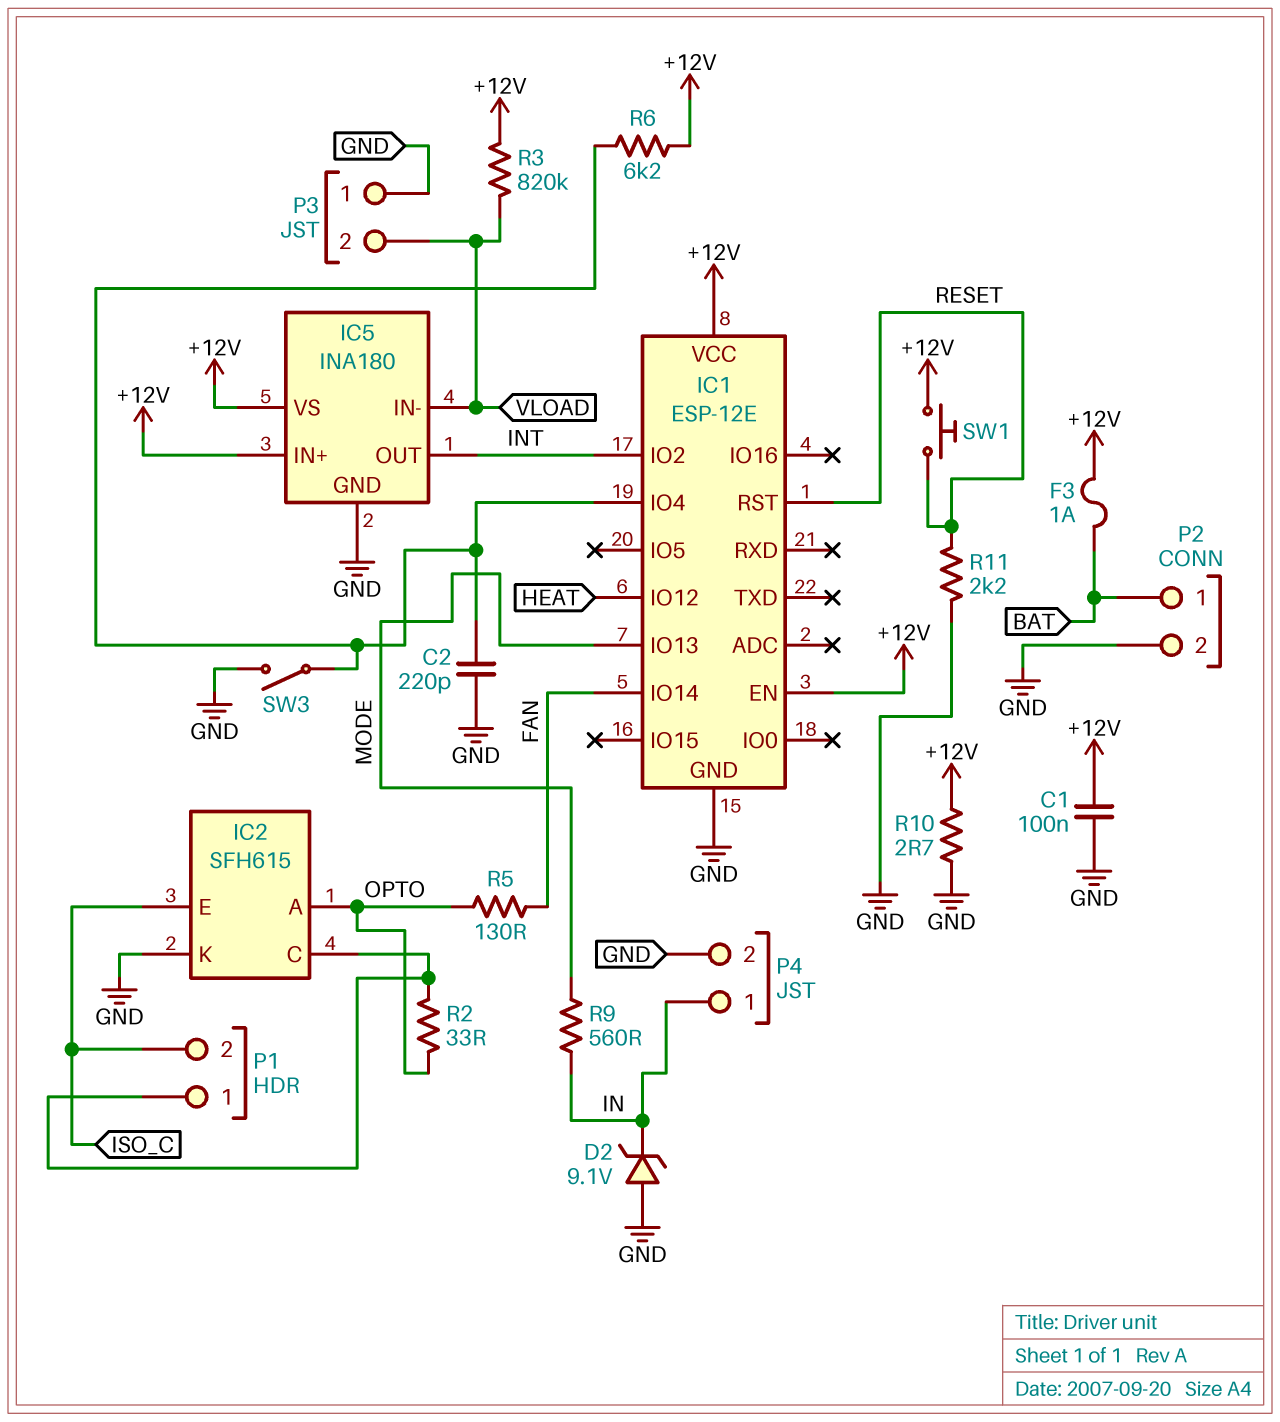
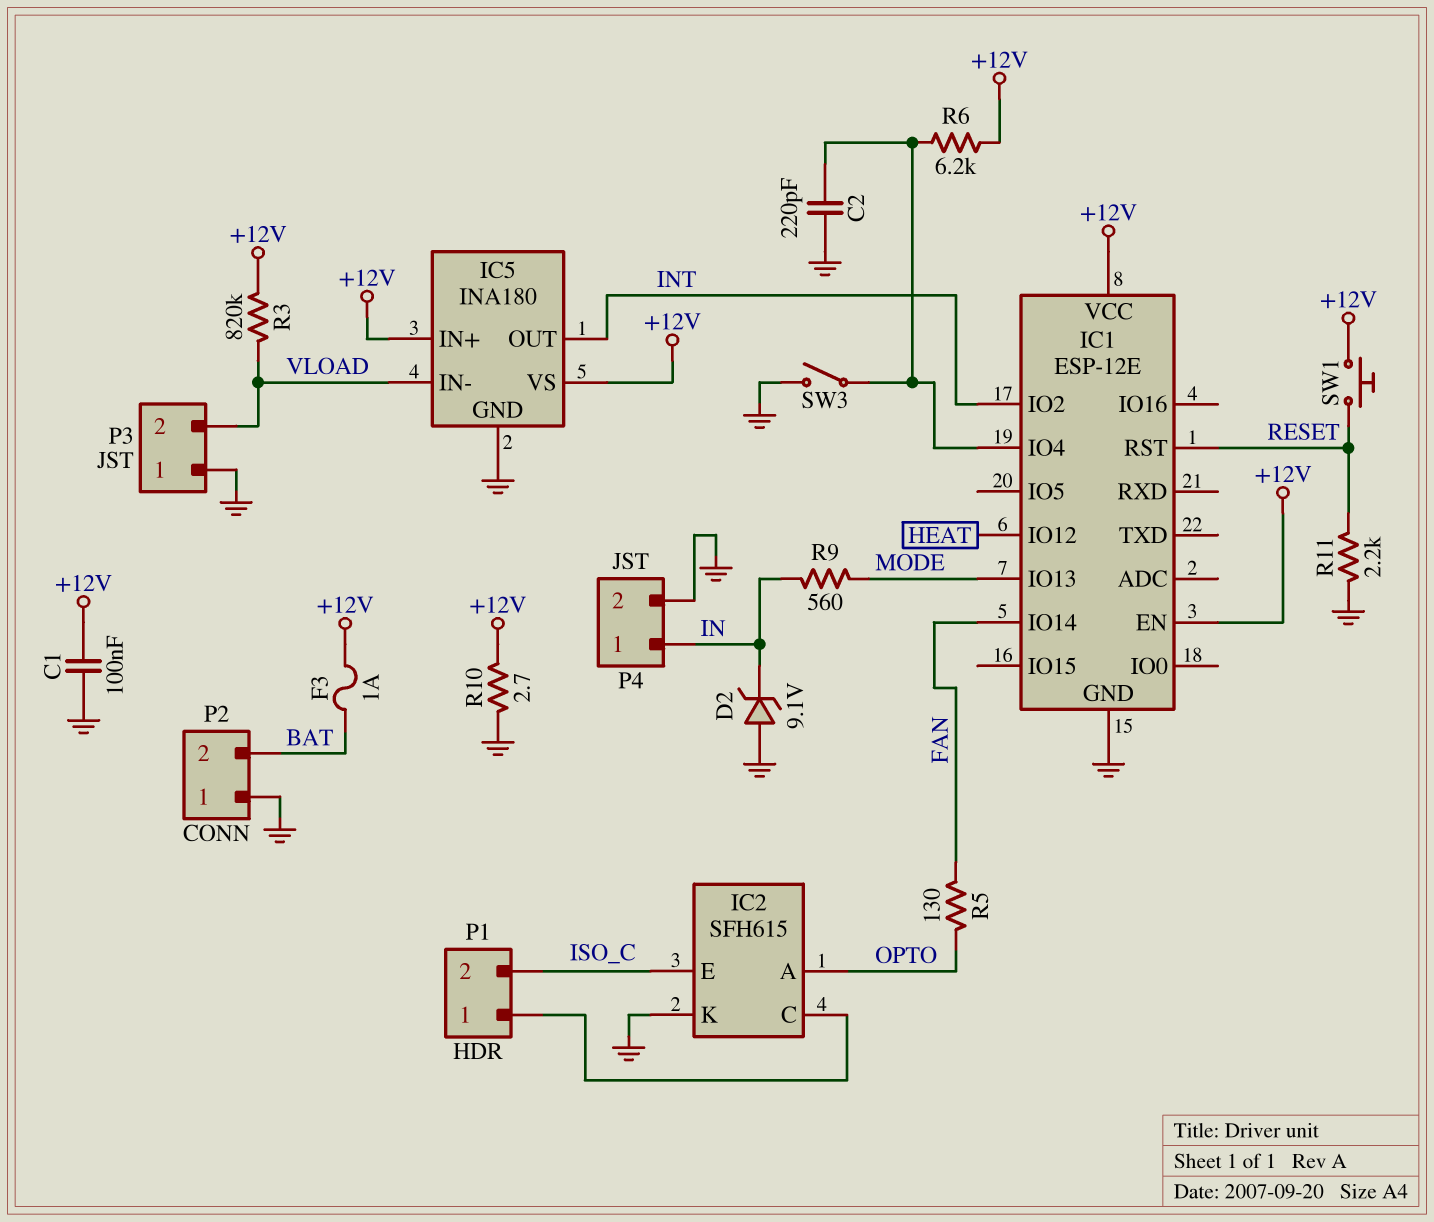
P2 pin 1: BAT -> GND
P2 pin 2: GND -> BAT
R2: 33 (IC2/C, OPTO) -> none

